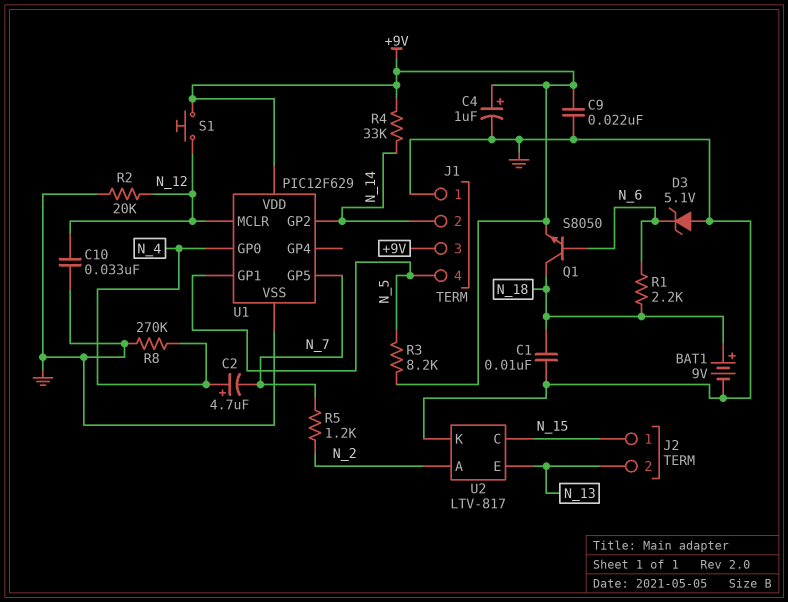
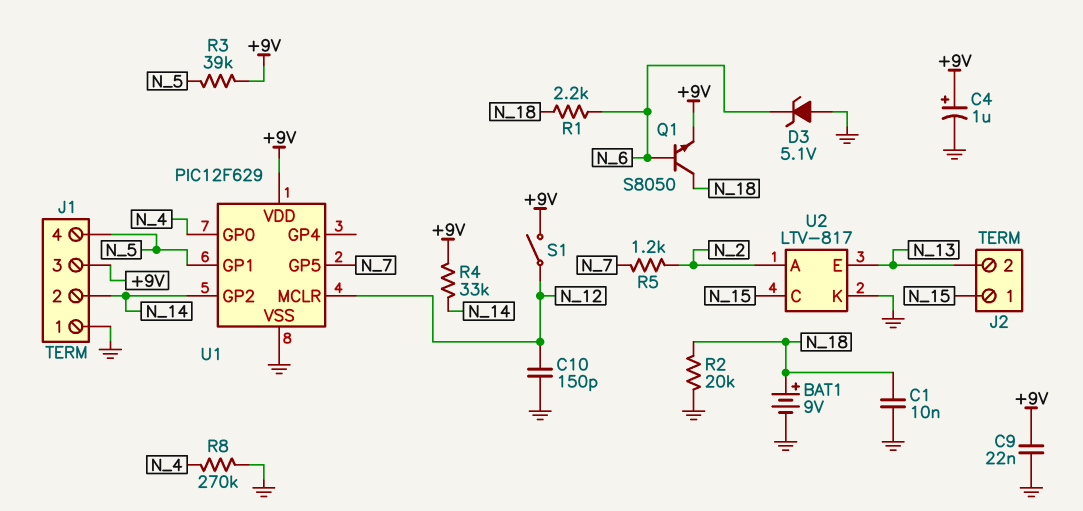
C2: 4.7uF (plus N_4, minus N_7) -> none
C10: 33nF (GND, N_12) -> 150pF (GND, N_12)
R2: 20k (GND, N_12) -> 20k (GND, N_18)
R3: 8.2k (+9V, N_5) -> 39k (+9V, N_5)
S1: button (+9V, N_12) -> switch (+9V, N_12)

